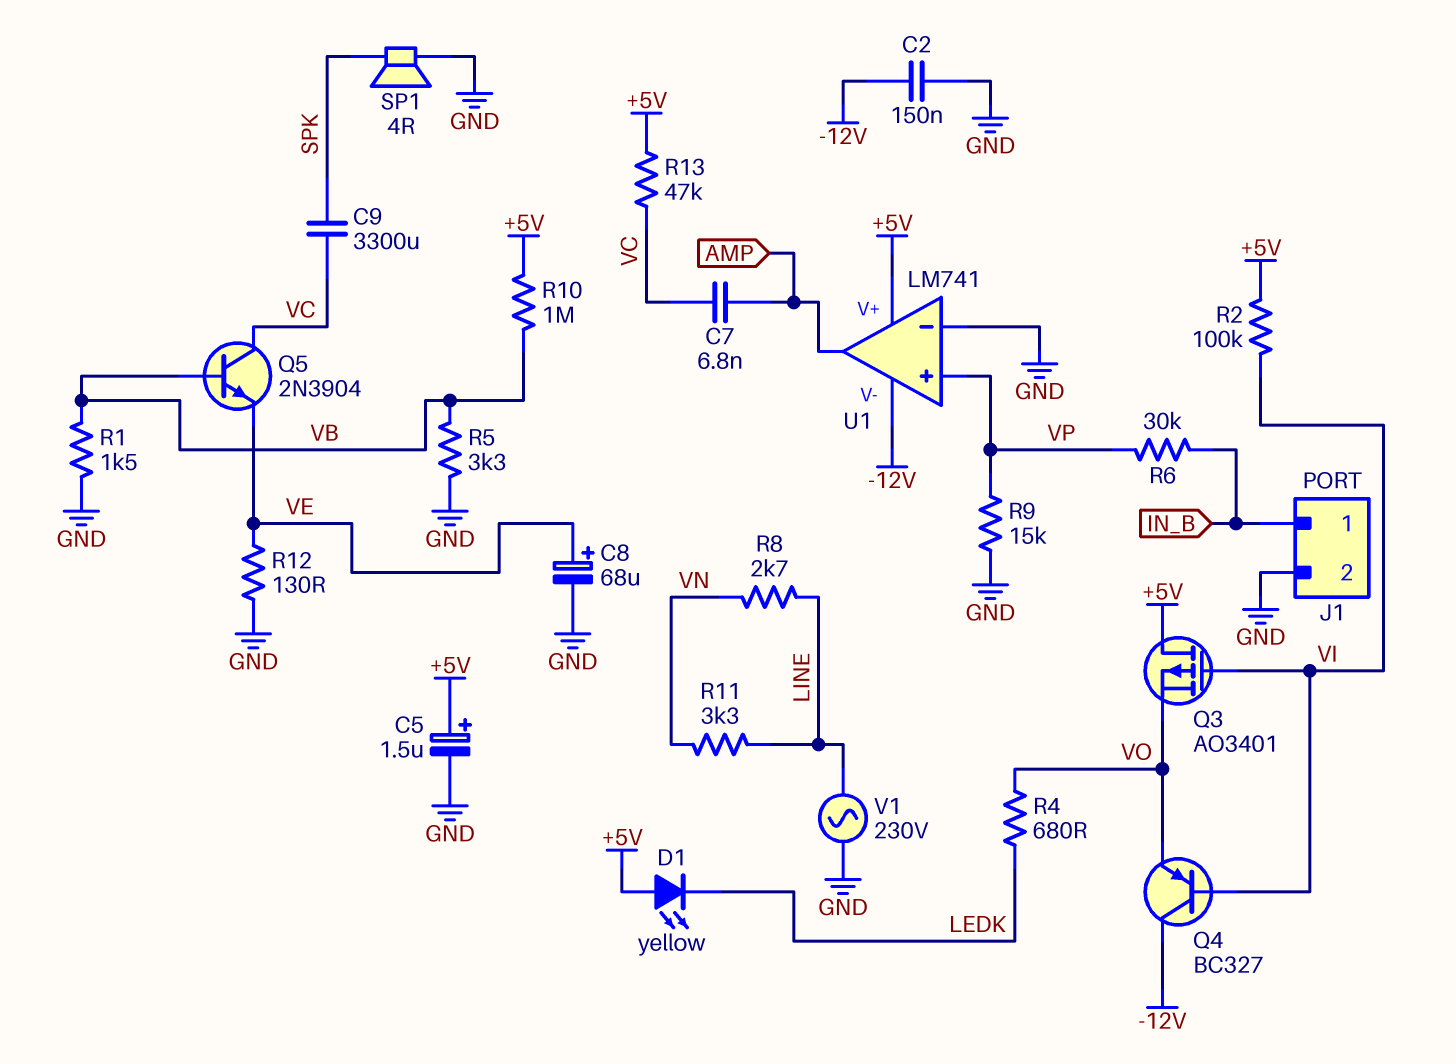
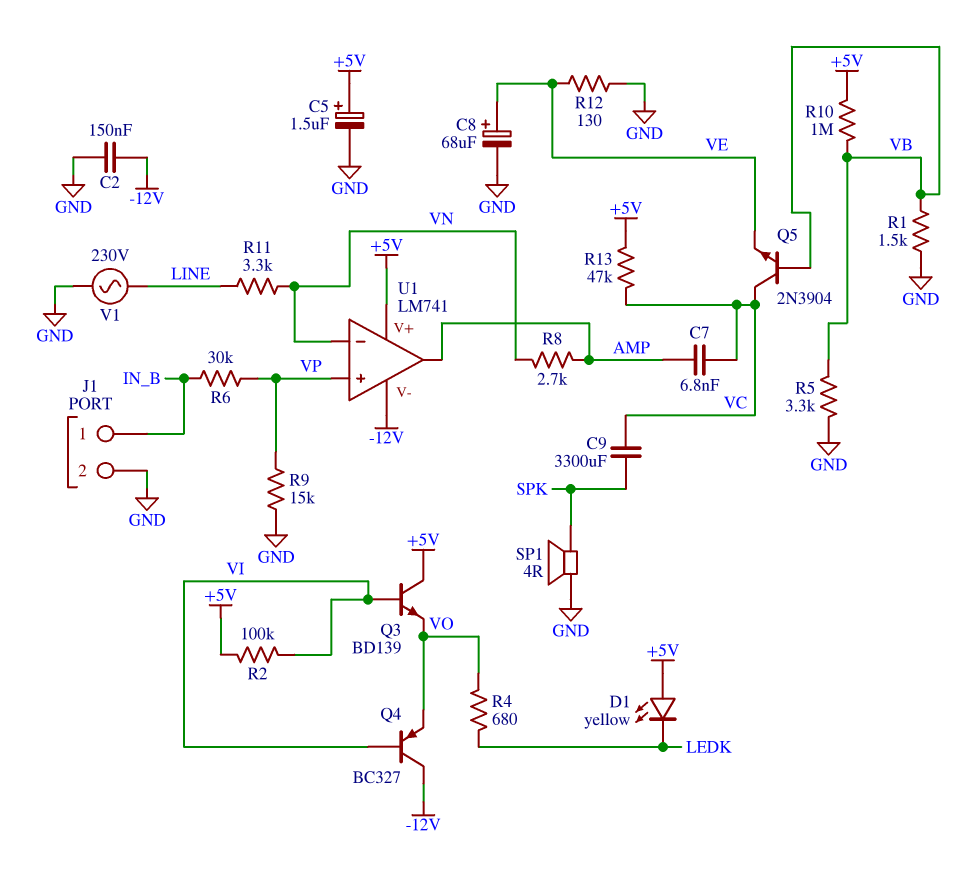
Q3: PMOS AO3401 (G VI, D +5V, S VO) -> NPN BD139 (B VI, C +5V, E VO)
R8: 2.7k (LINE, VN) -> 2.7k (AMP, VN)
U1 pin in-: GND -> VN

